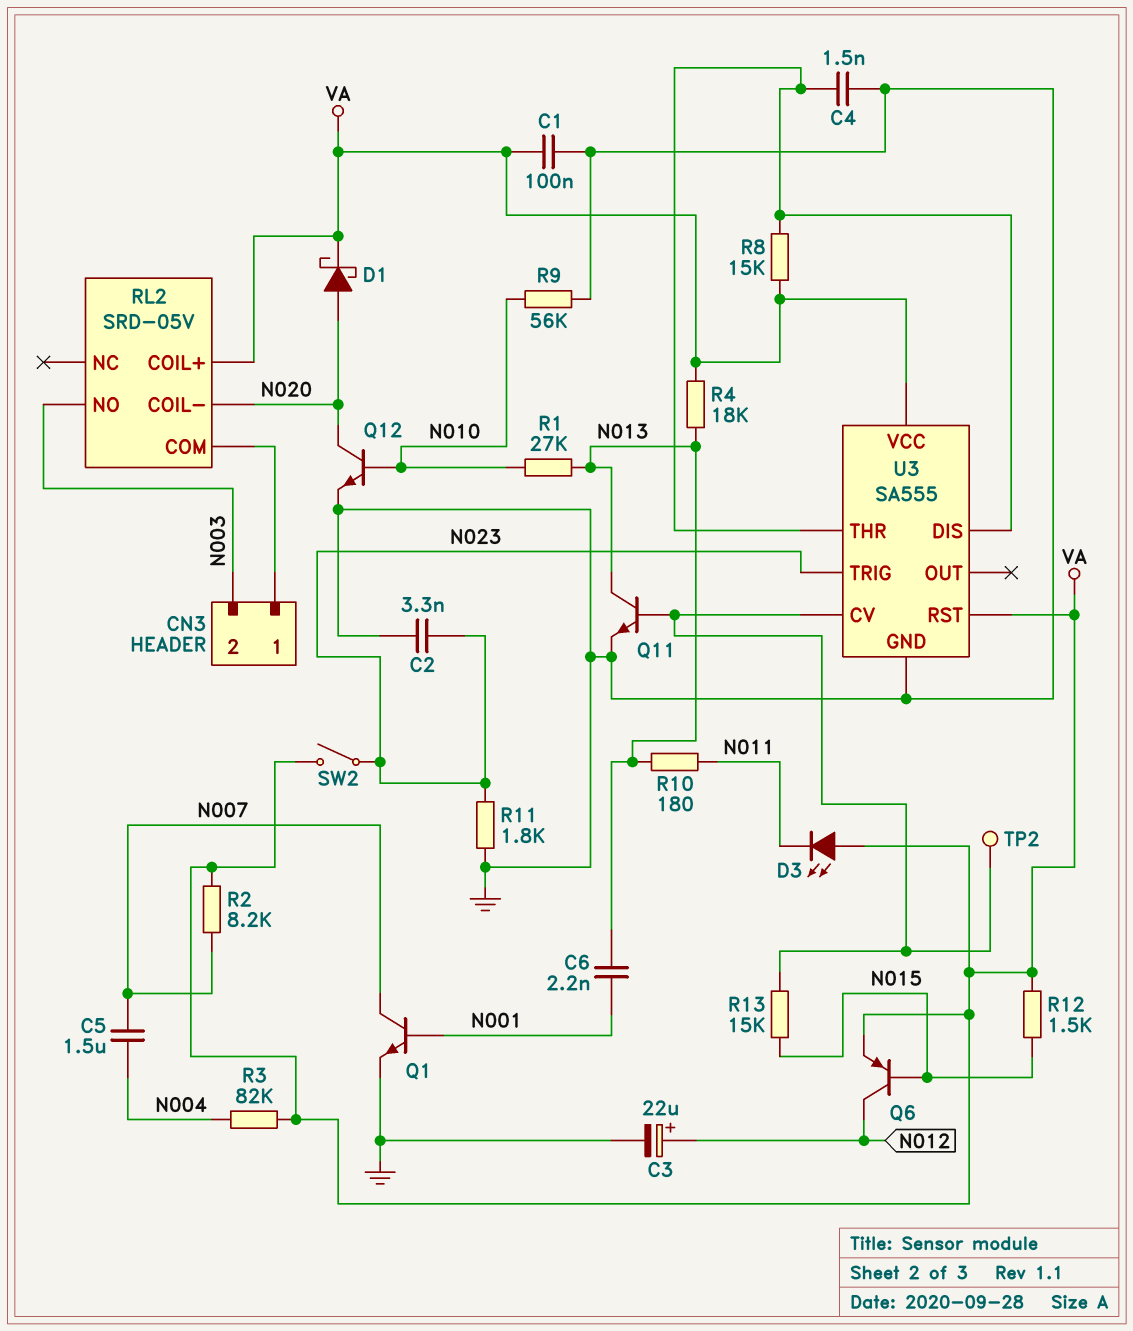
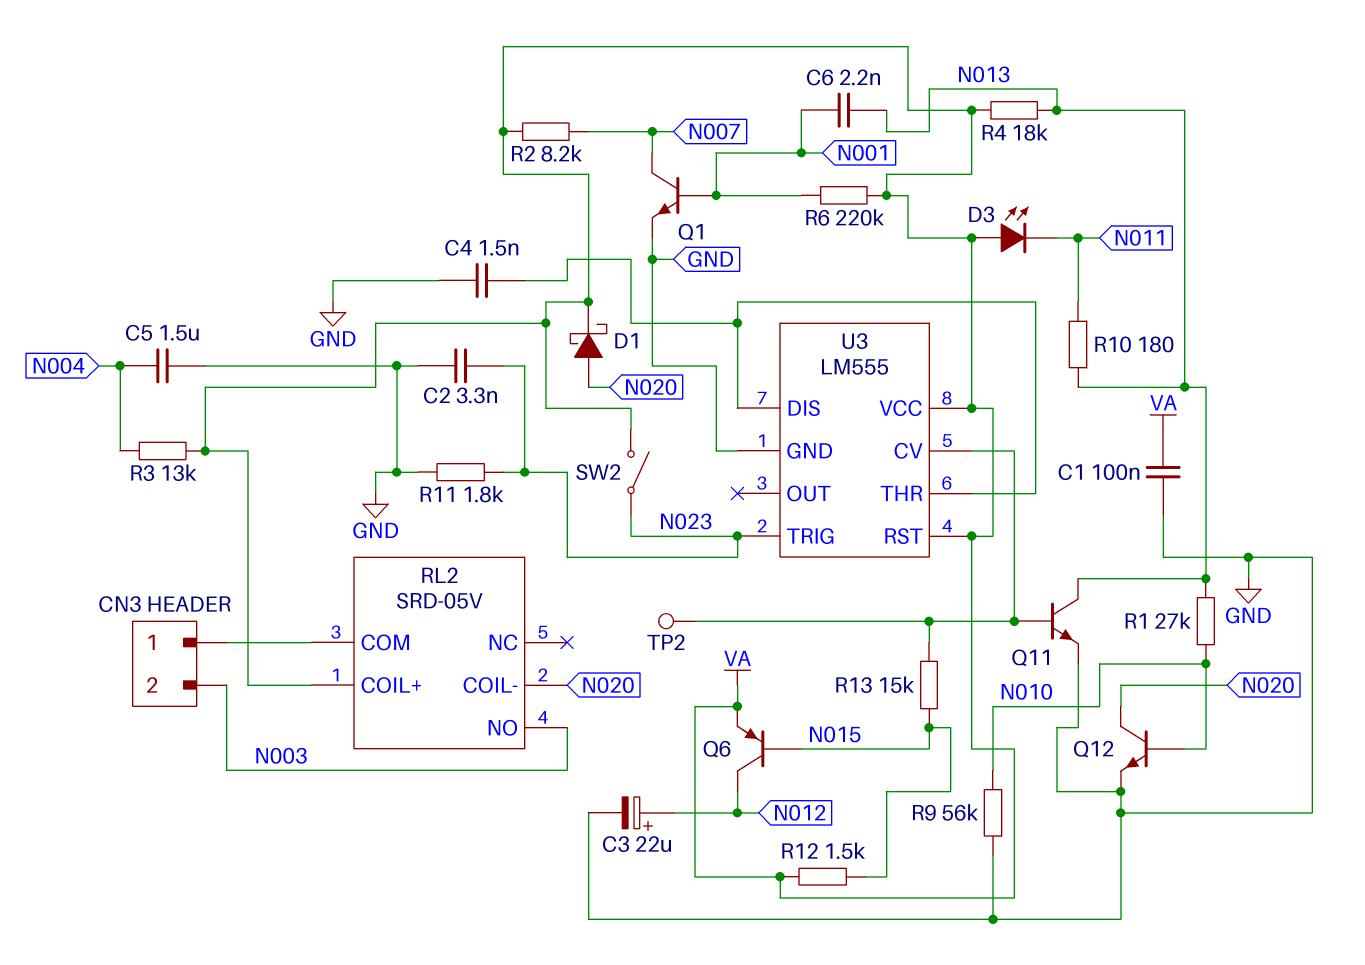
C5: 1.5uF (N004, N007) -> 1.5uF (GND, N004)
R3: 82k (N004, VA) -> 13k (N004, VA)
R6: none -> 220k (N001, VA)
R8: 15k (U3/DIS, VA) -> none
U3: SA555 -> LM555

